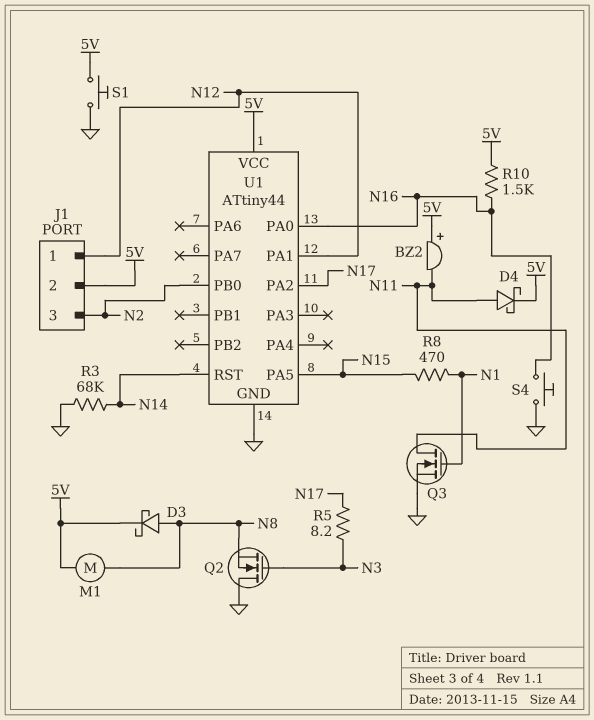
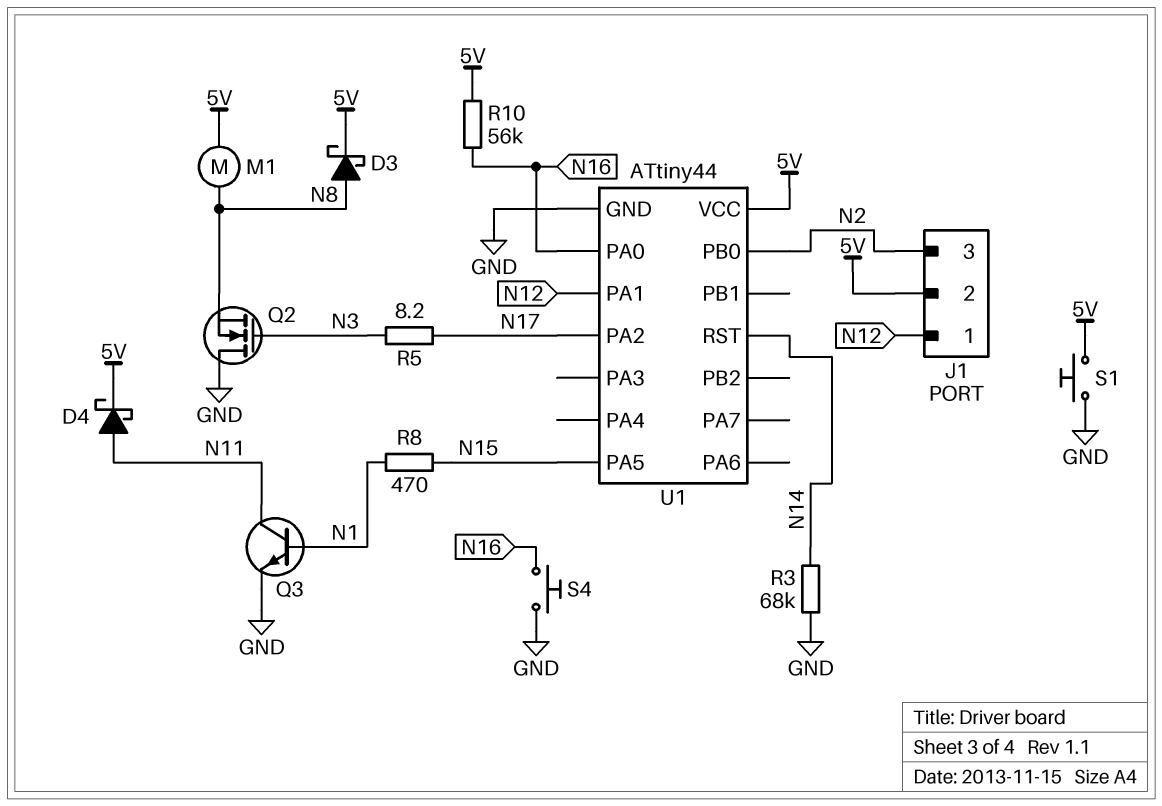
BZ2: buzzer (plus 5V, minus N11) -> none
Q3: NMOS (G N1, D N11, S GND) -> NPN (B N1, C N11, E GND)
R10: 1.5k (5V, N16) -> 56k (5V, N16)

